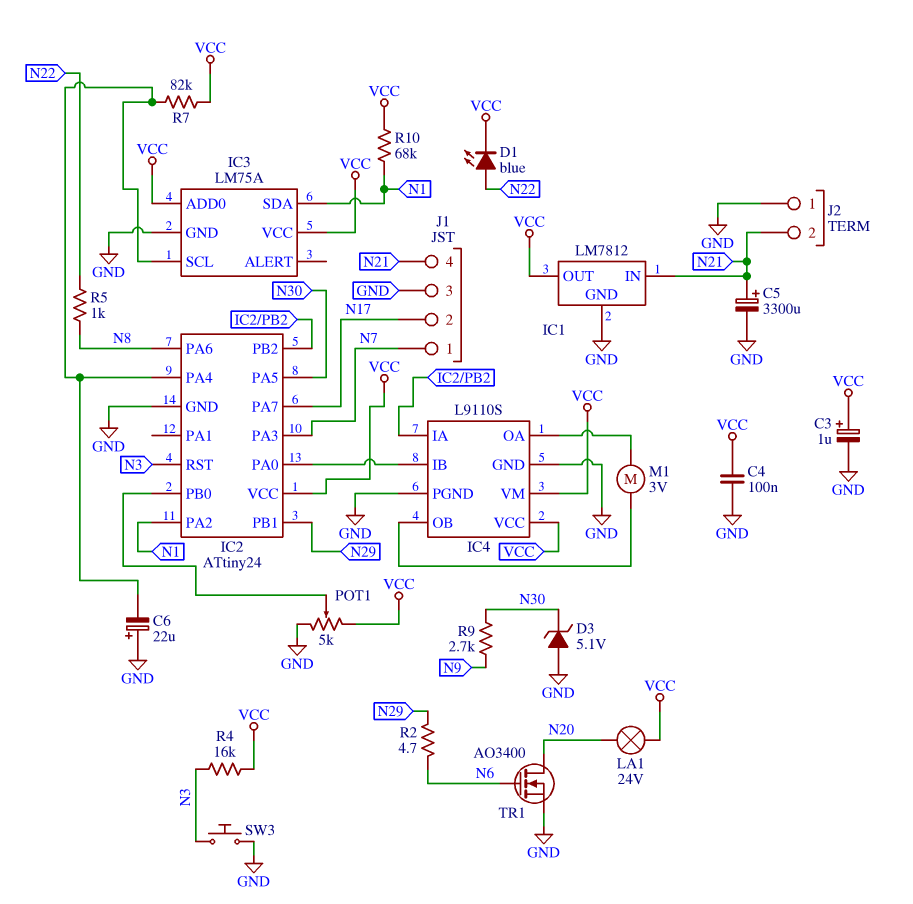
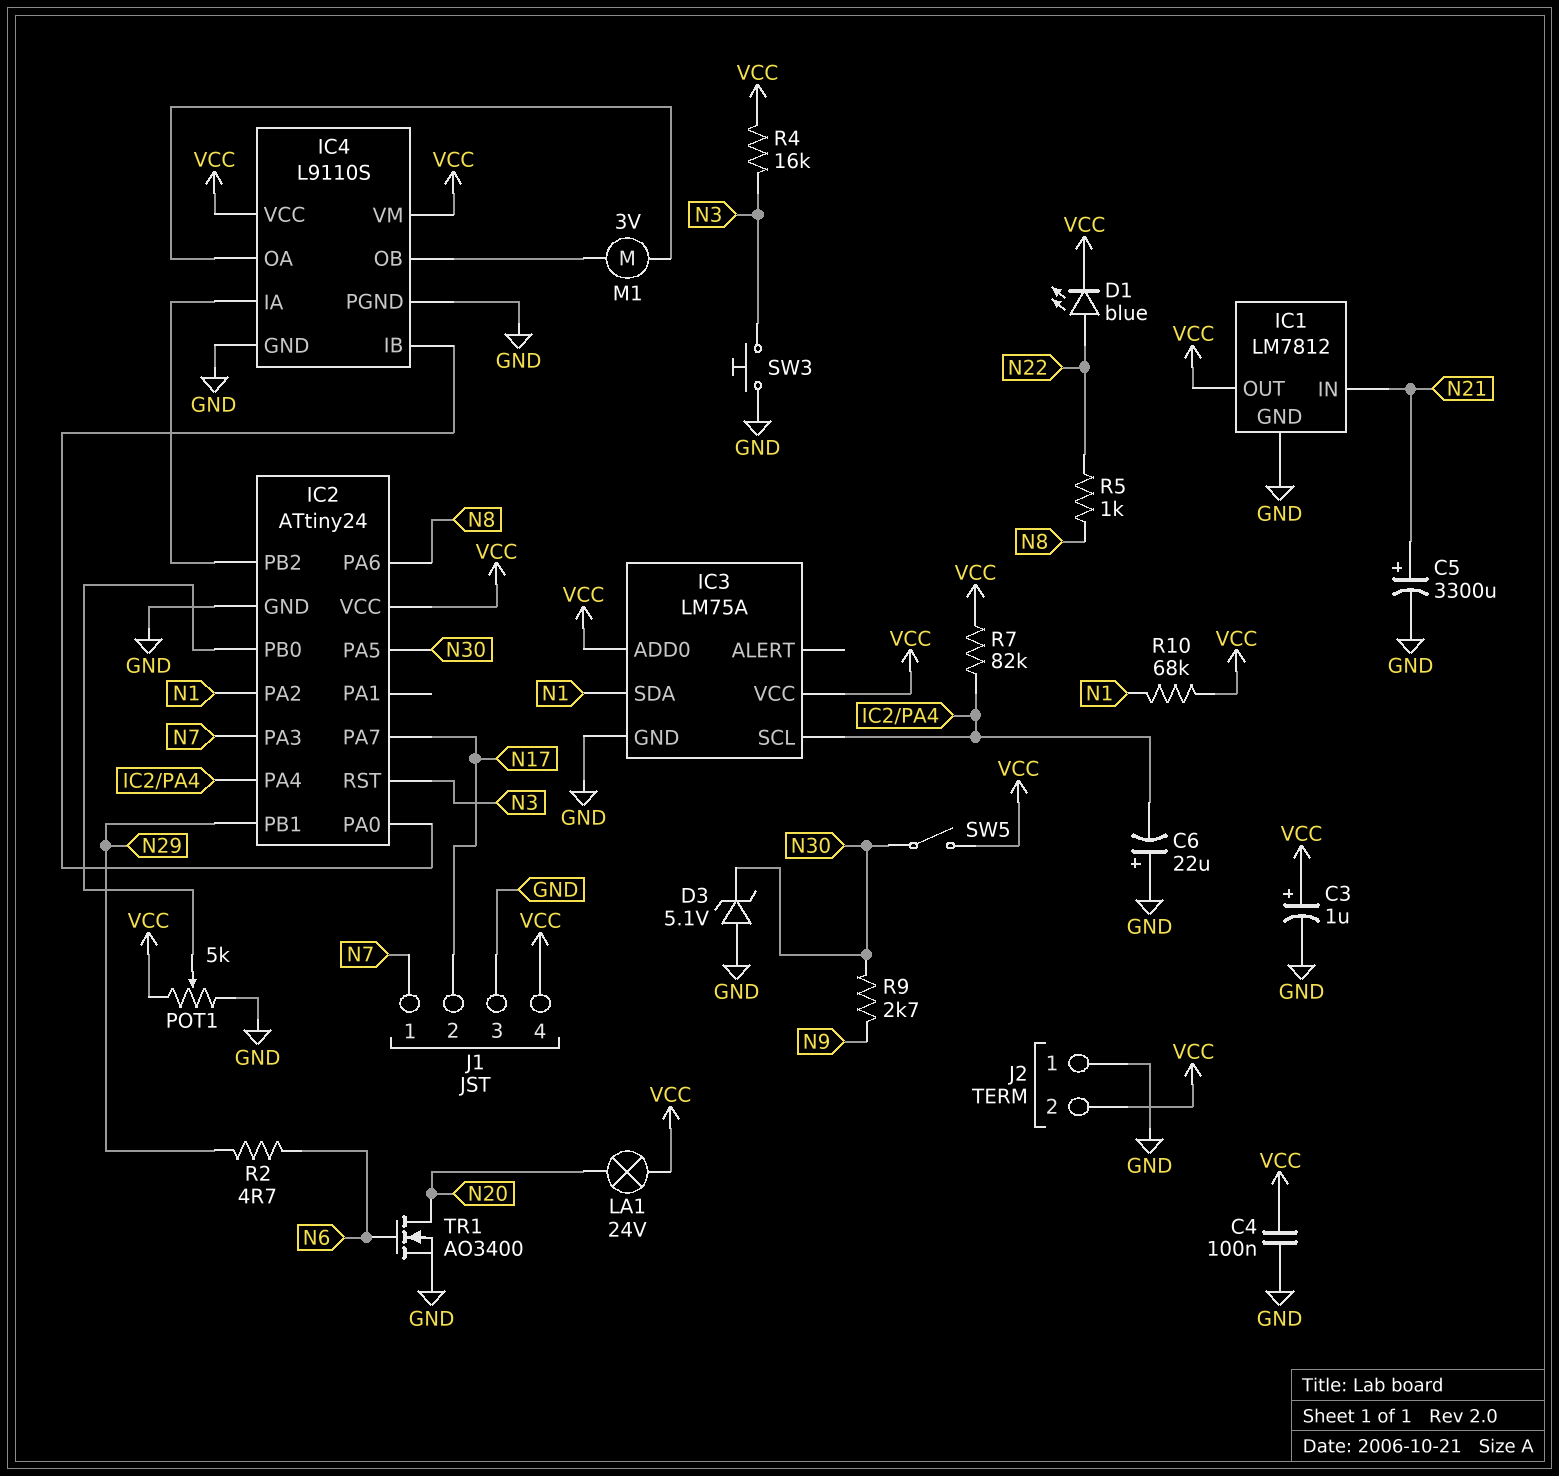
J1 pin 4: N21 -> VCC
J2 pin 2: N21 -> VCC
SW5: none -> switch (N30, VCC)

